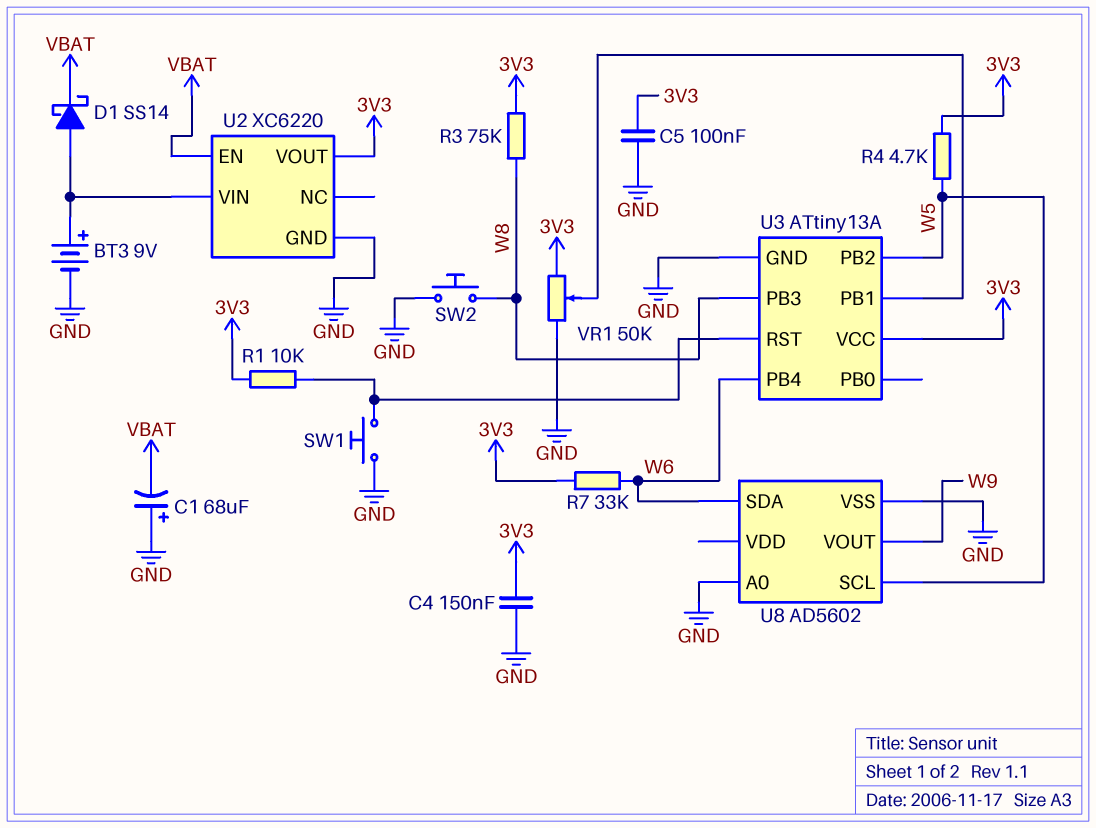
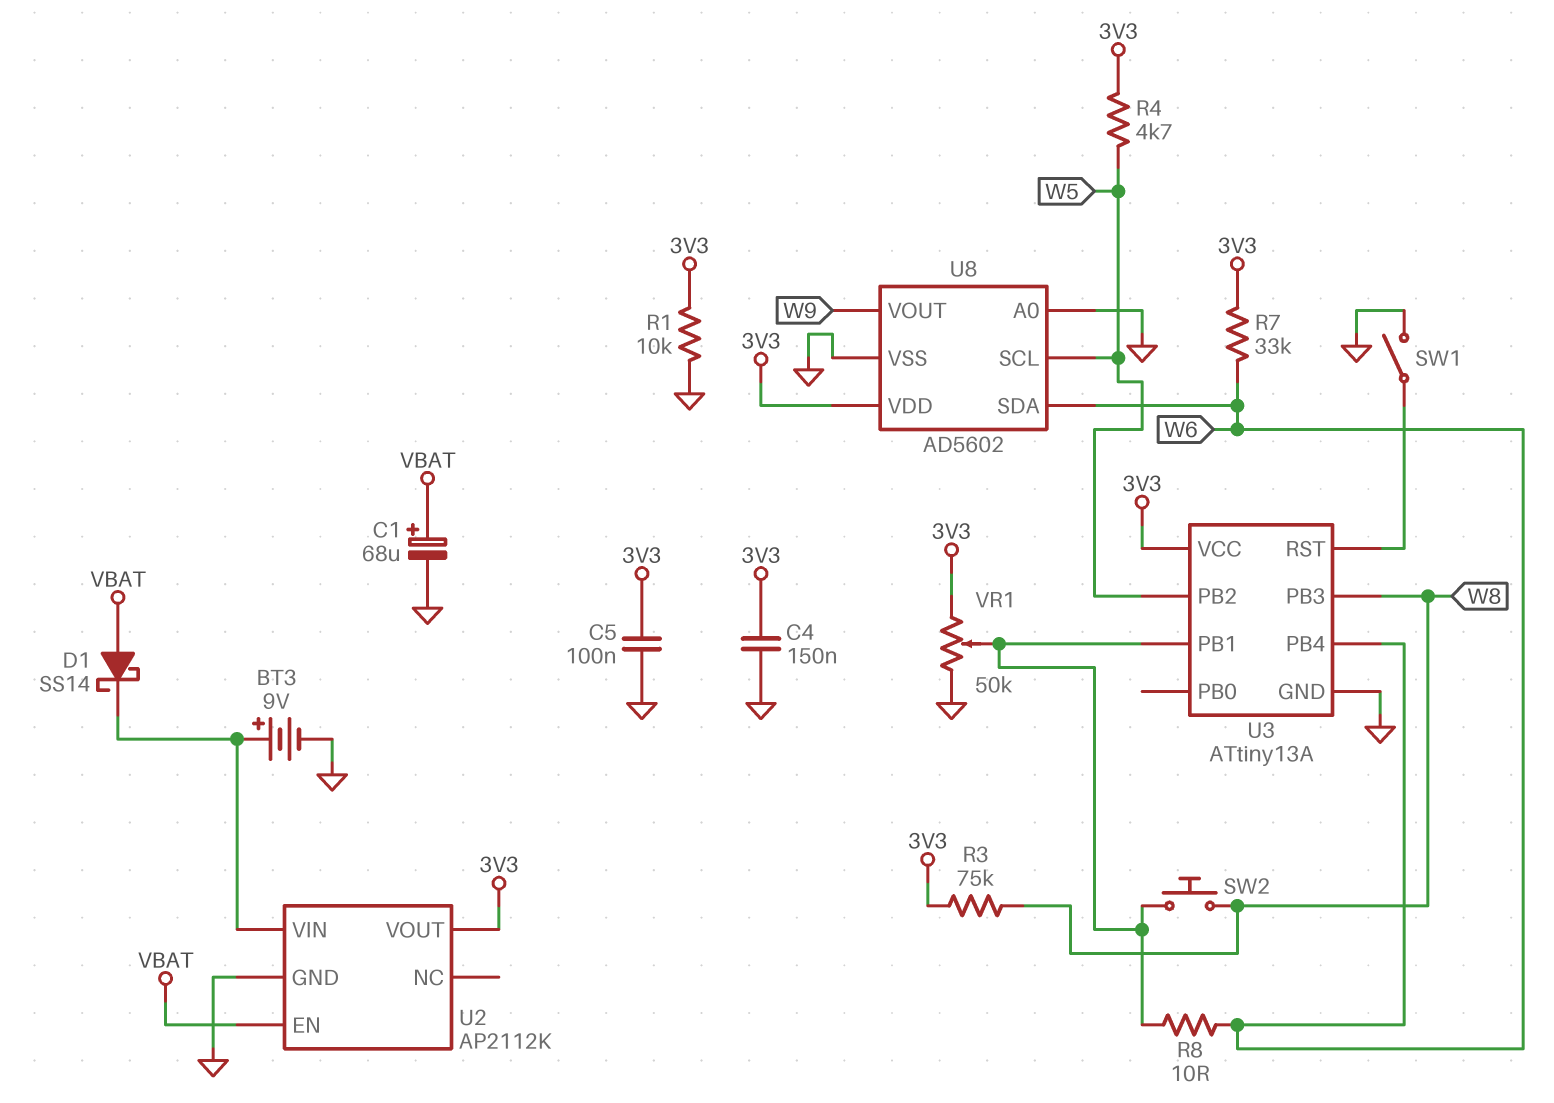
C1: 68uF (plus GND, minus VBAT) -> 68uF (plus VBAT, minus GND)
D1: schottky SS14 (A U2/VIN, K VBAT) -> schottky SS14 (A VBAT, K U2/VIN)
R1: 10k (3V3, U3/RST) -> 10k (3V3, GND)
R8: none -> 10 (U3/PB1, W6)
SW1: button (GND, U3/RST) -> switch (GND, U3/RST)
SW2: button (GND, W8) -> button (U3/PB1, W8)
U2: XC6220 -> AP2112K
U8 pin VDD: none -> 3V3

